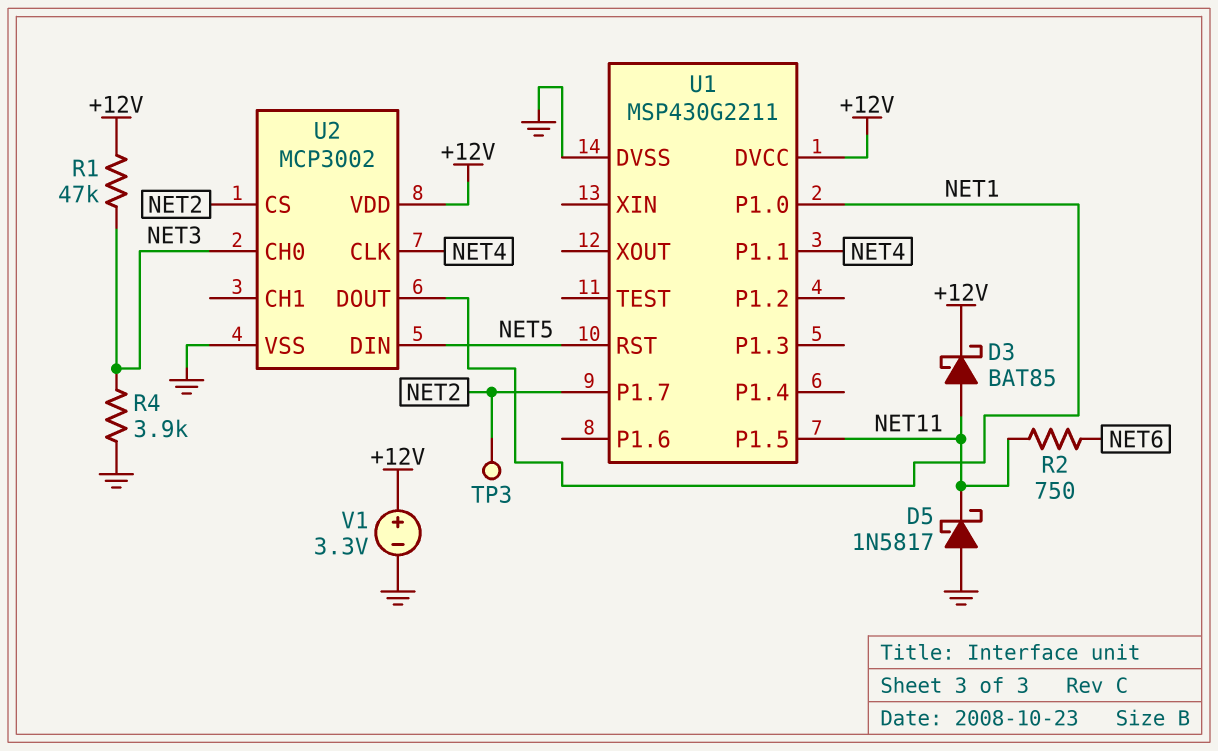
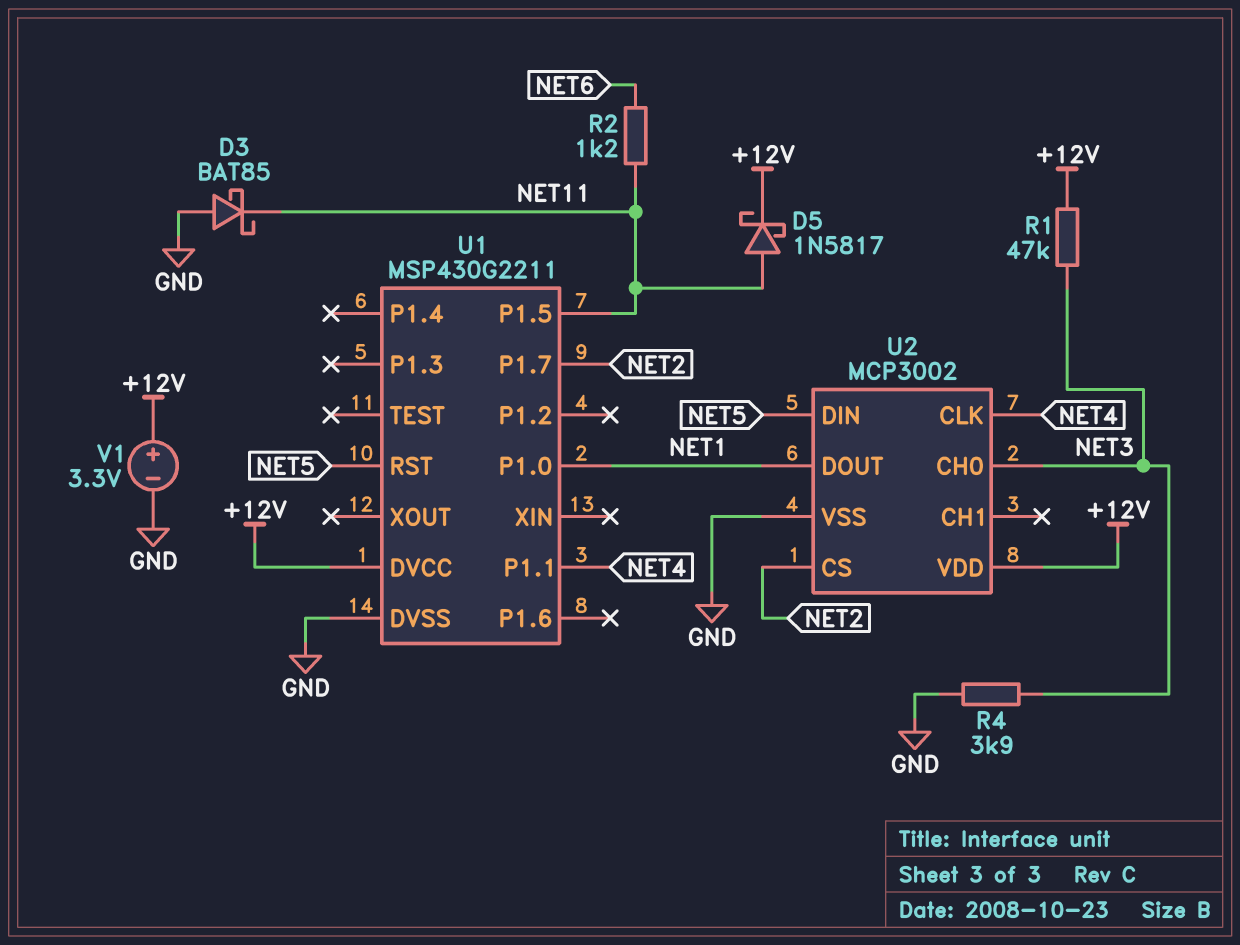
D3: schottky BAT85 (A NET11, K +12V) -> schottky BAT85 (A GND, K NET11)
D5: schottky 1N5817 (A GND, K NET11) -> schottky 1N5817 (A NET11, K +12V)
R2: 750 (NET6, NET11) -> 1.2k (NET6, NET11)
TP3: test point (NET2) -> none

